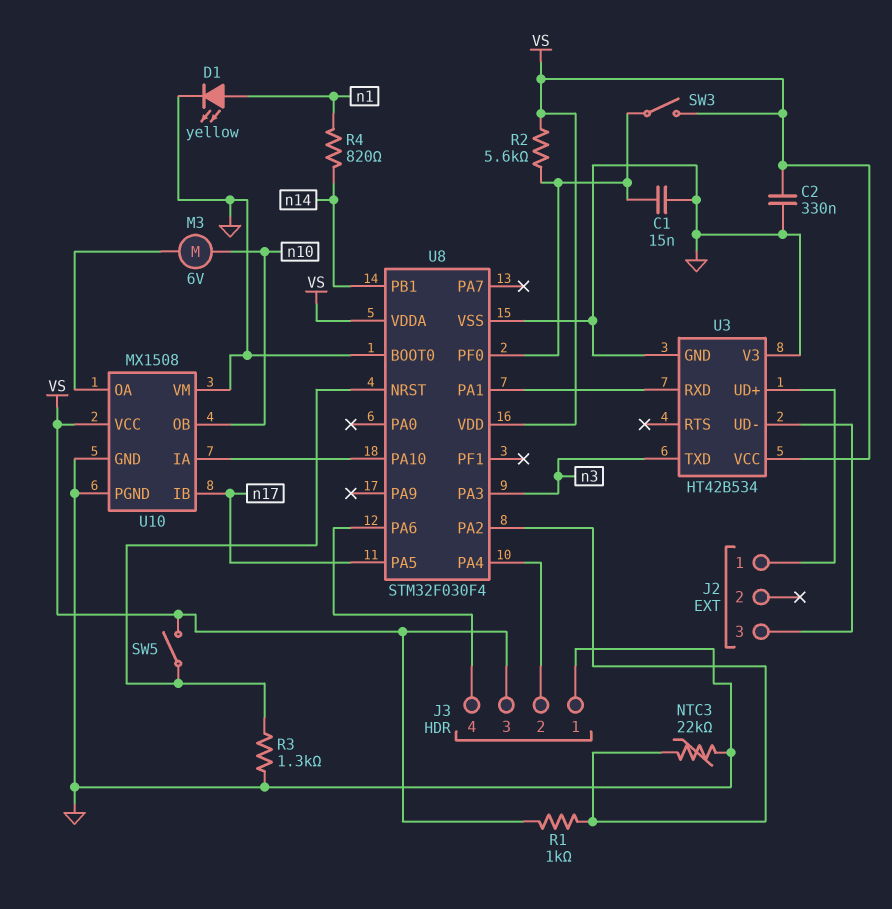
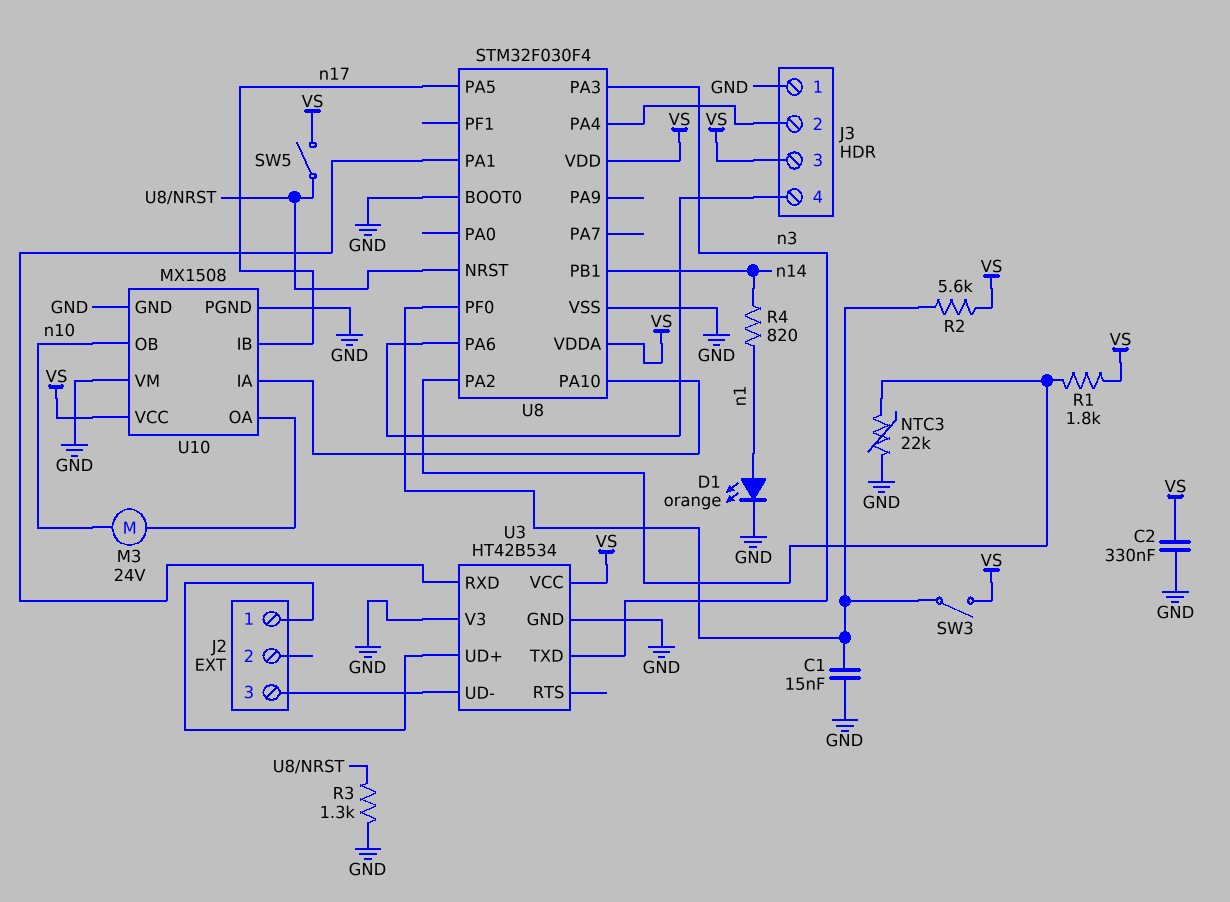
D1: LED yellow (A n1, K GND) -> LED orange (A n1, K GND)
M3: motor 6V (U10/OA, n10) -> motor 24V (U10/OA, n10)
R1: 1k (U8/PA2, VS) -> 1.8k (U8/PA2, VS)

